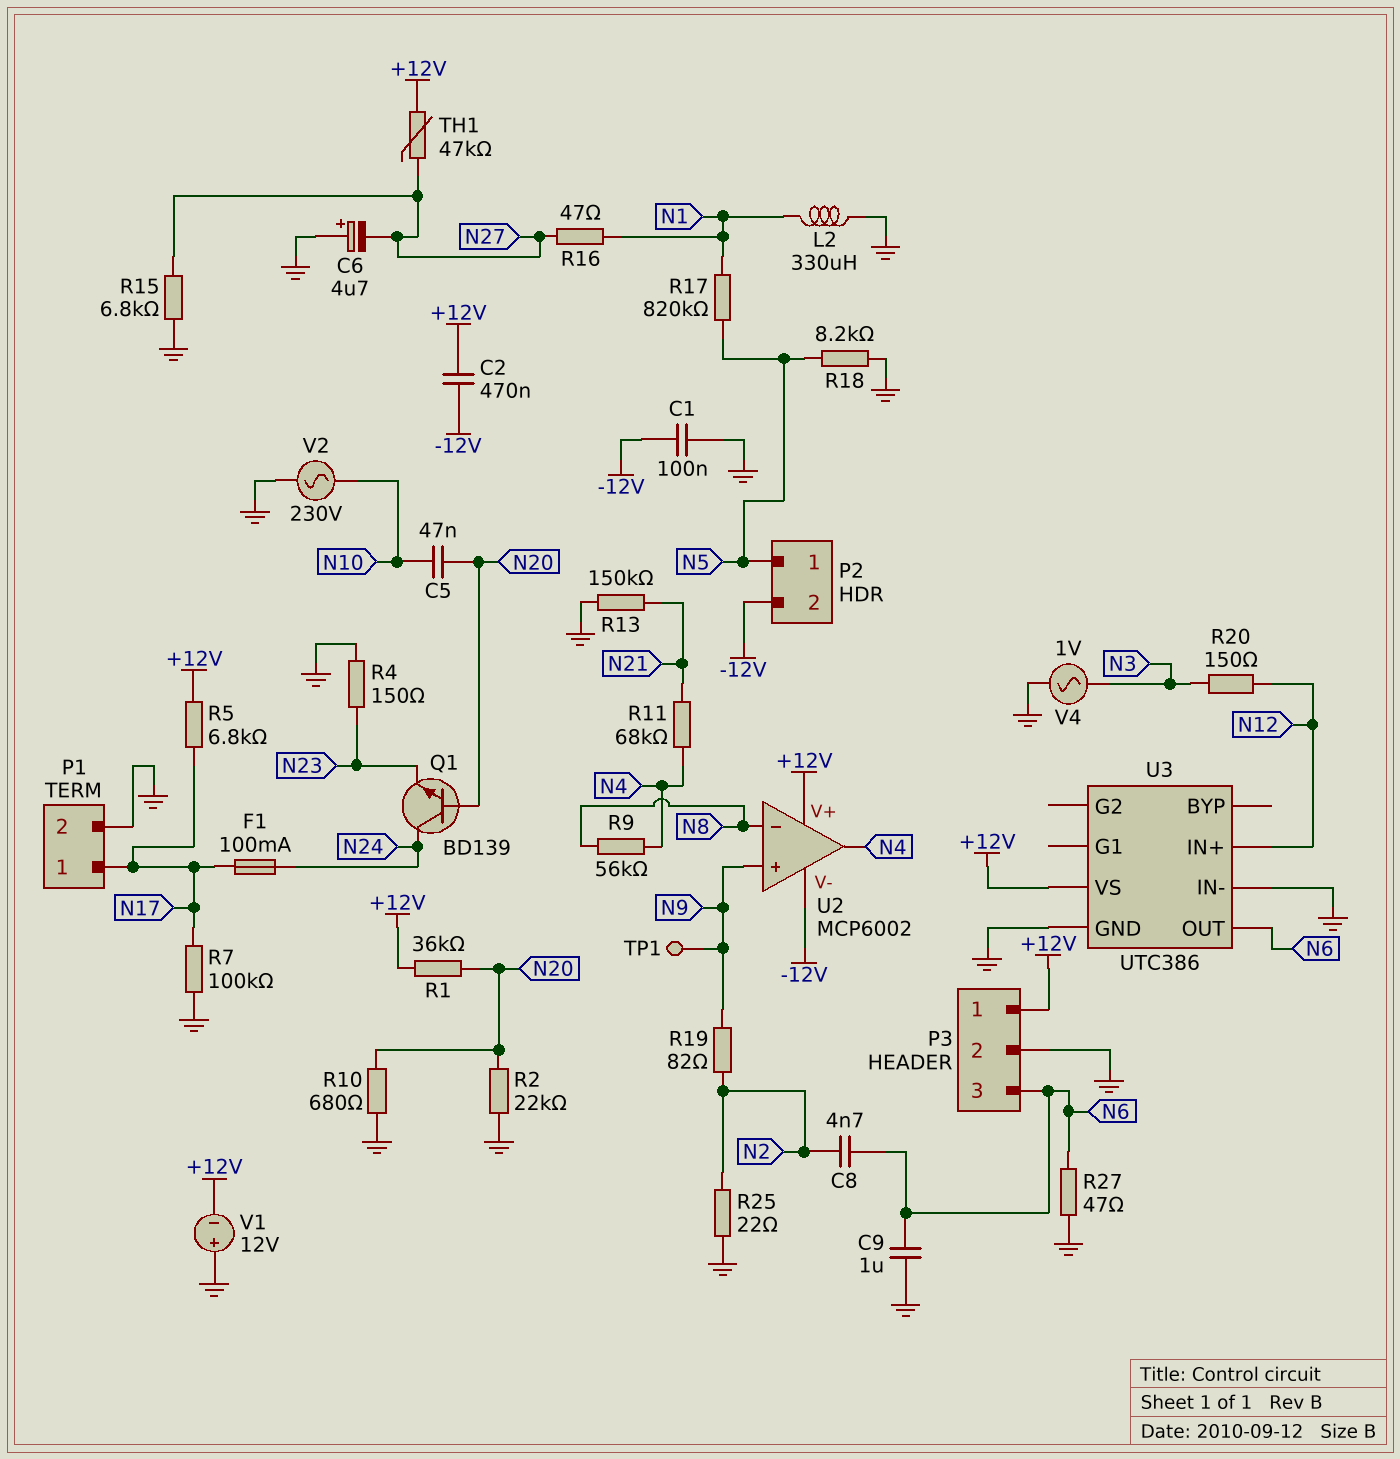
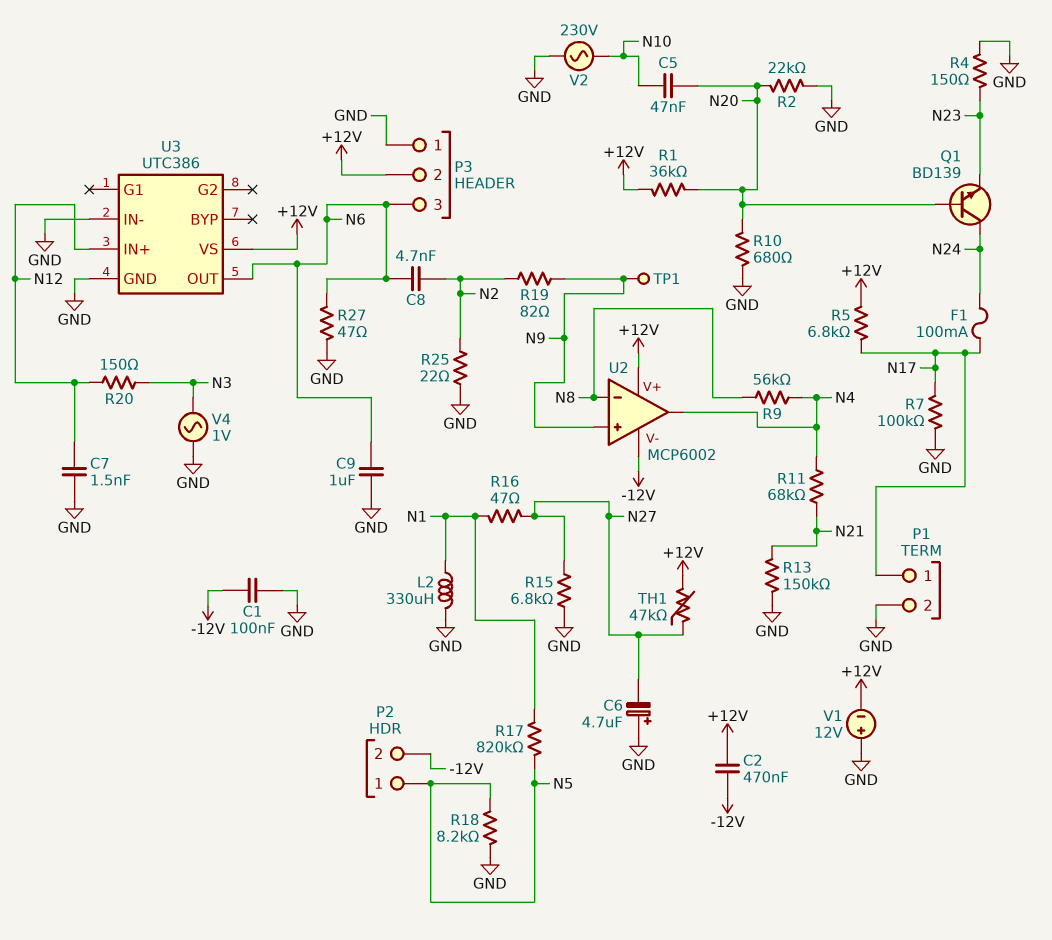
C7: none -> 1.5nF (GND, N12)
P3 pin 1: +12V -> GND
P3 pin 2: GND -> +12V

